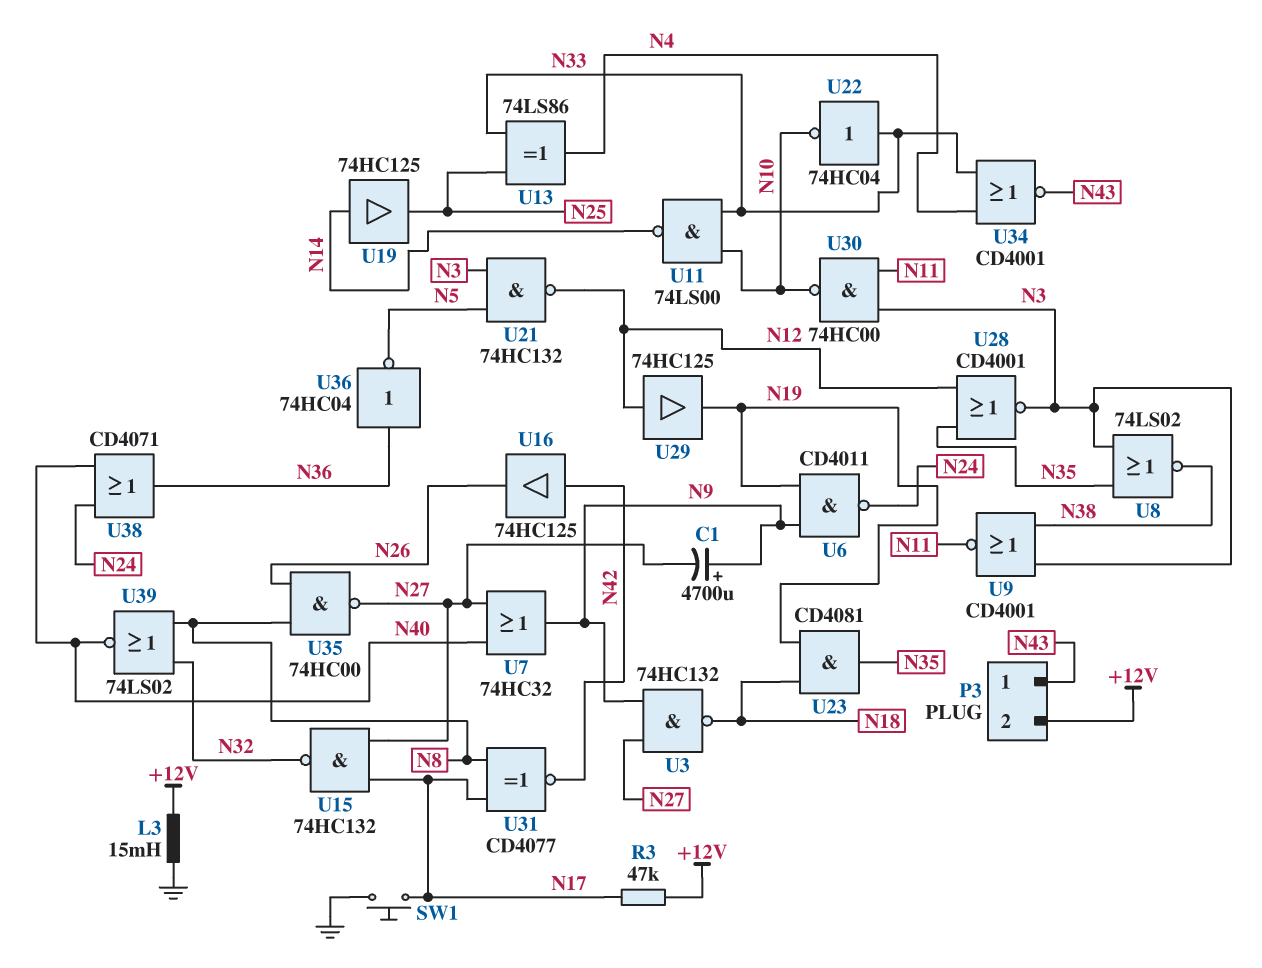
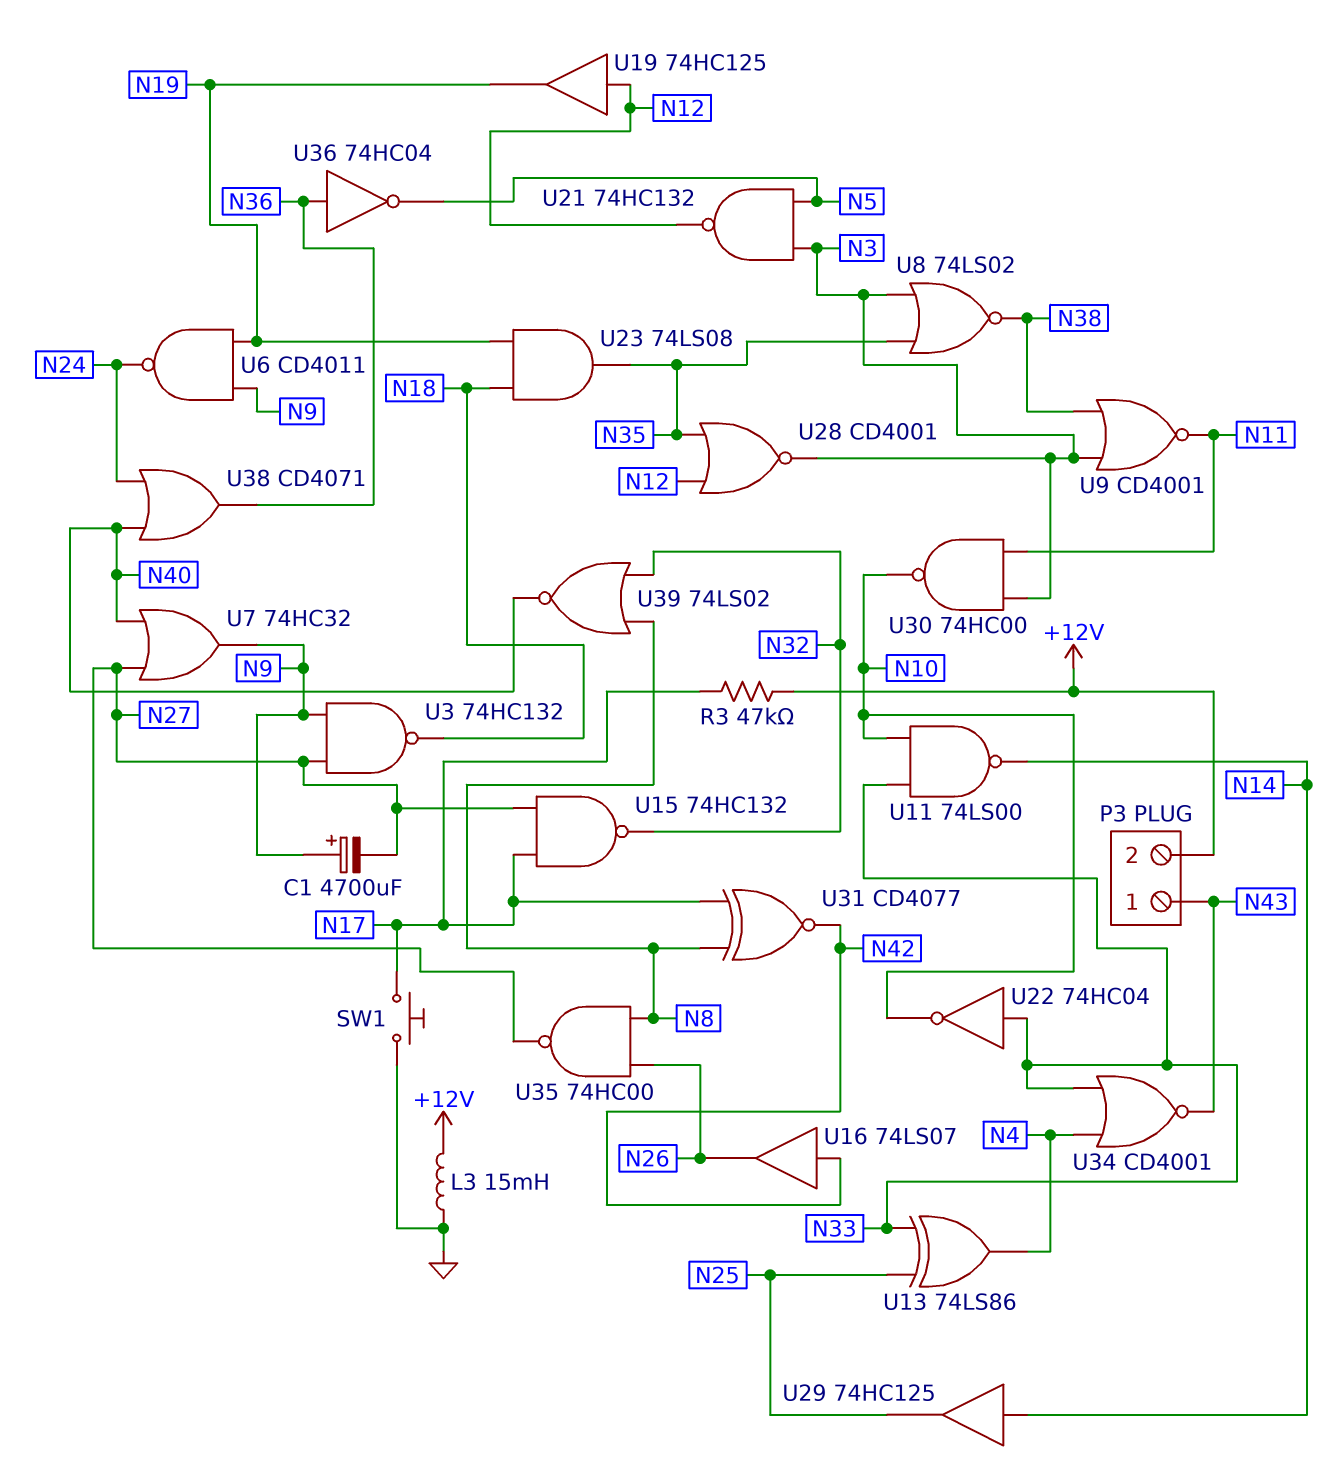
U16: buffer 74HC125 (in N42, out N26) -> buffer 74LS07 (in N42, out N26)
U19: buffer 74HC125 (in N14, out N25) -> buffer 74HC125 (in N12, out N19)
U23: AND CD4081 (in N18, in N19, out N35) -> AND 74LS08 (in N18, in N19, out N35)
U29: buffer 74HC125 (in N12, out N19) -> buffer 74HC125 (in N14, out N25)

